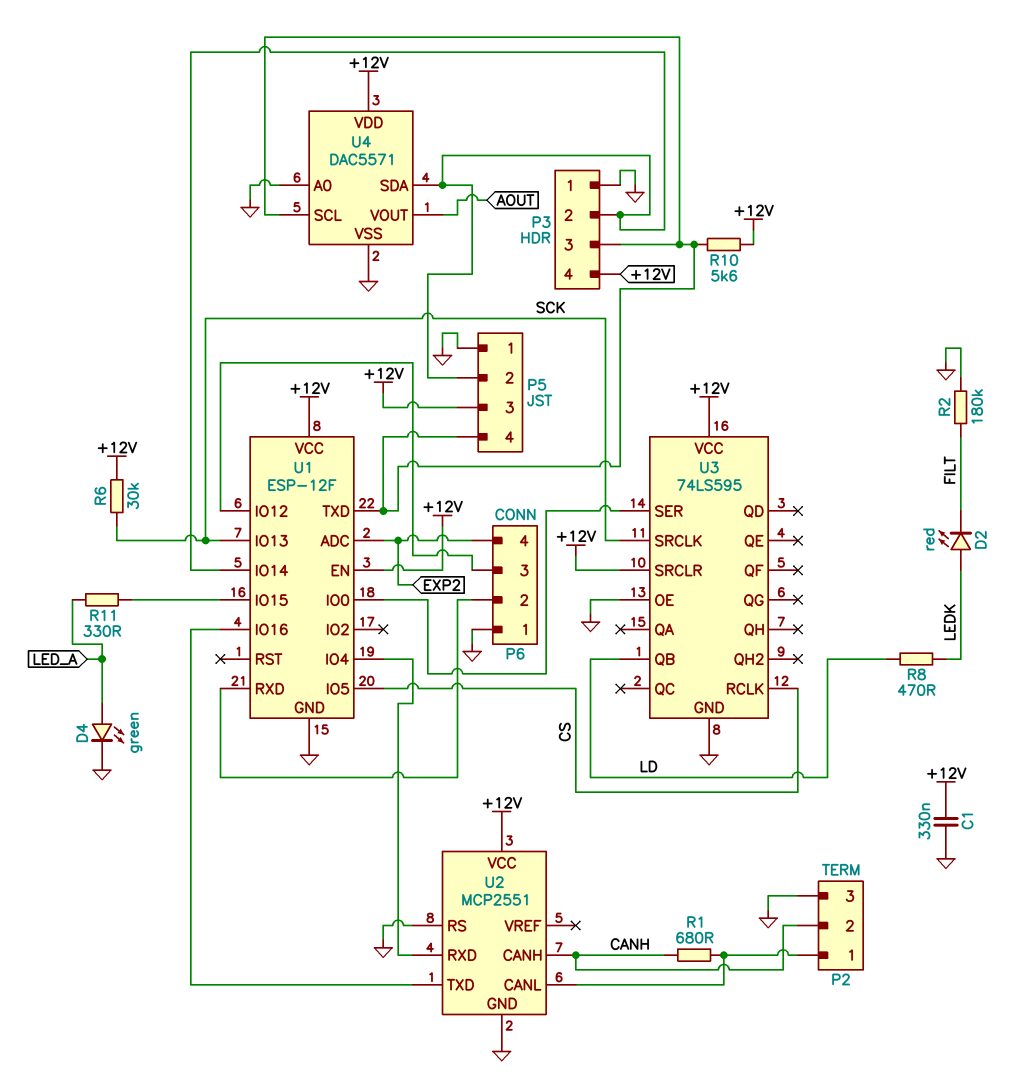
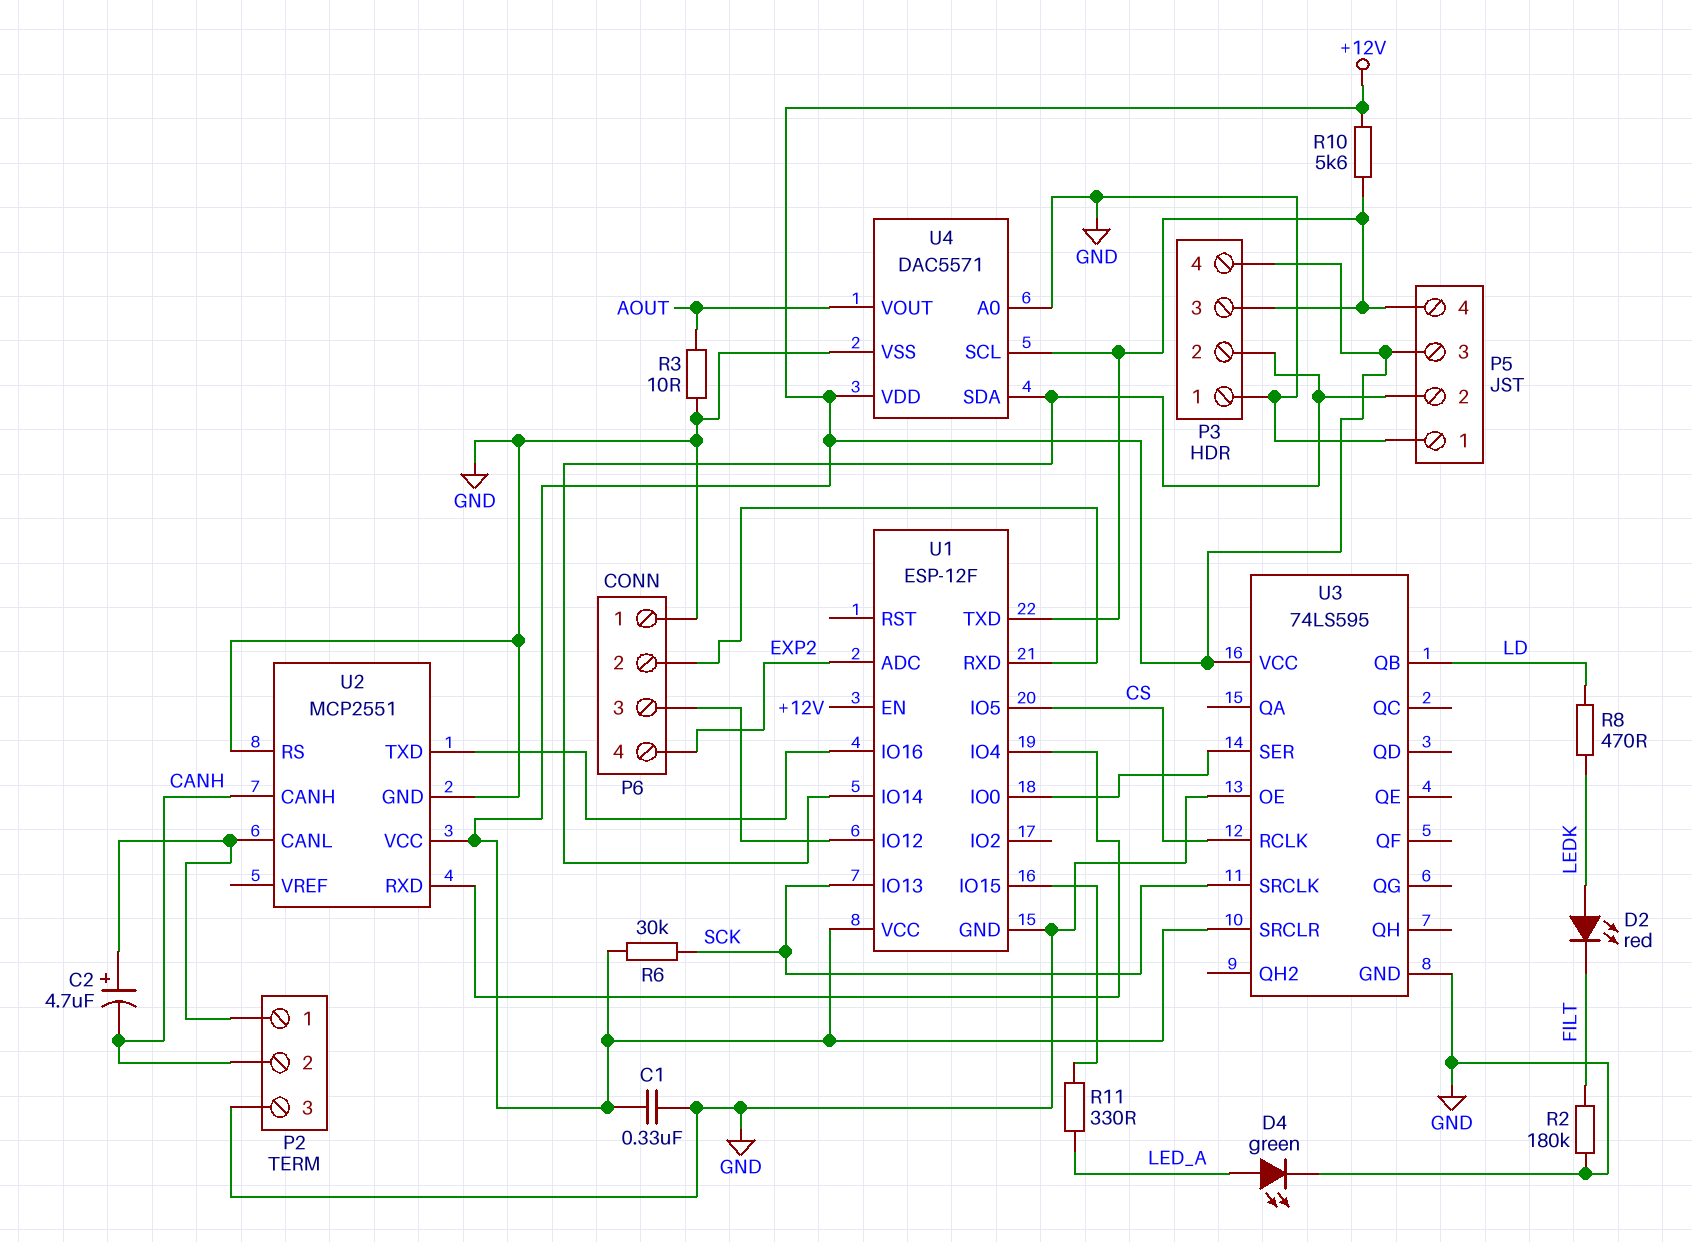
C2: none -> 4.7uF (plus P2/1, minus CANH)
R1: 680 (CANH, P2/1) -> none
R3: none -> 10 (AOUT, GND)

